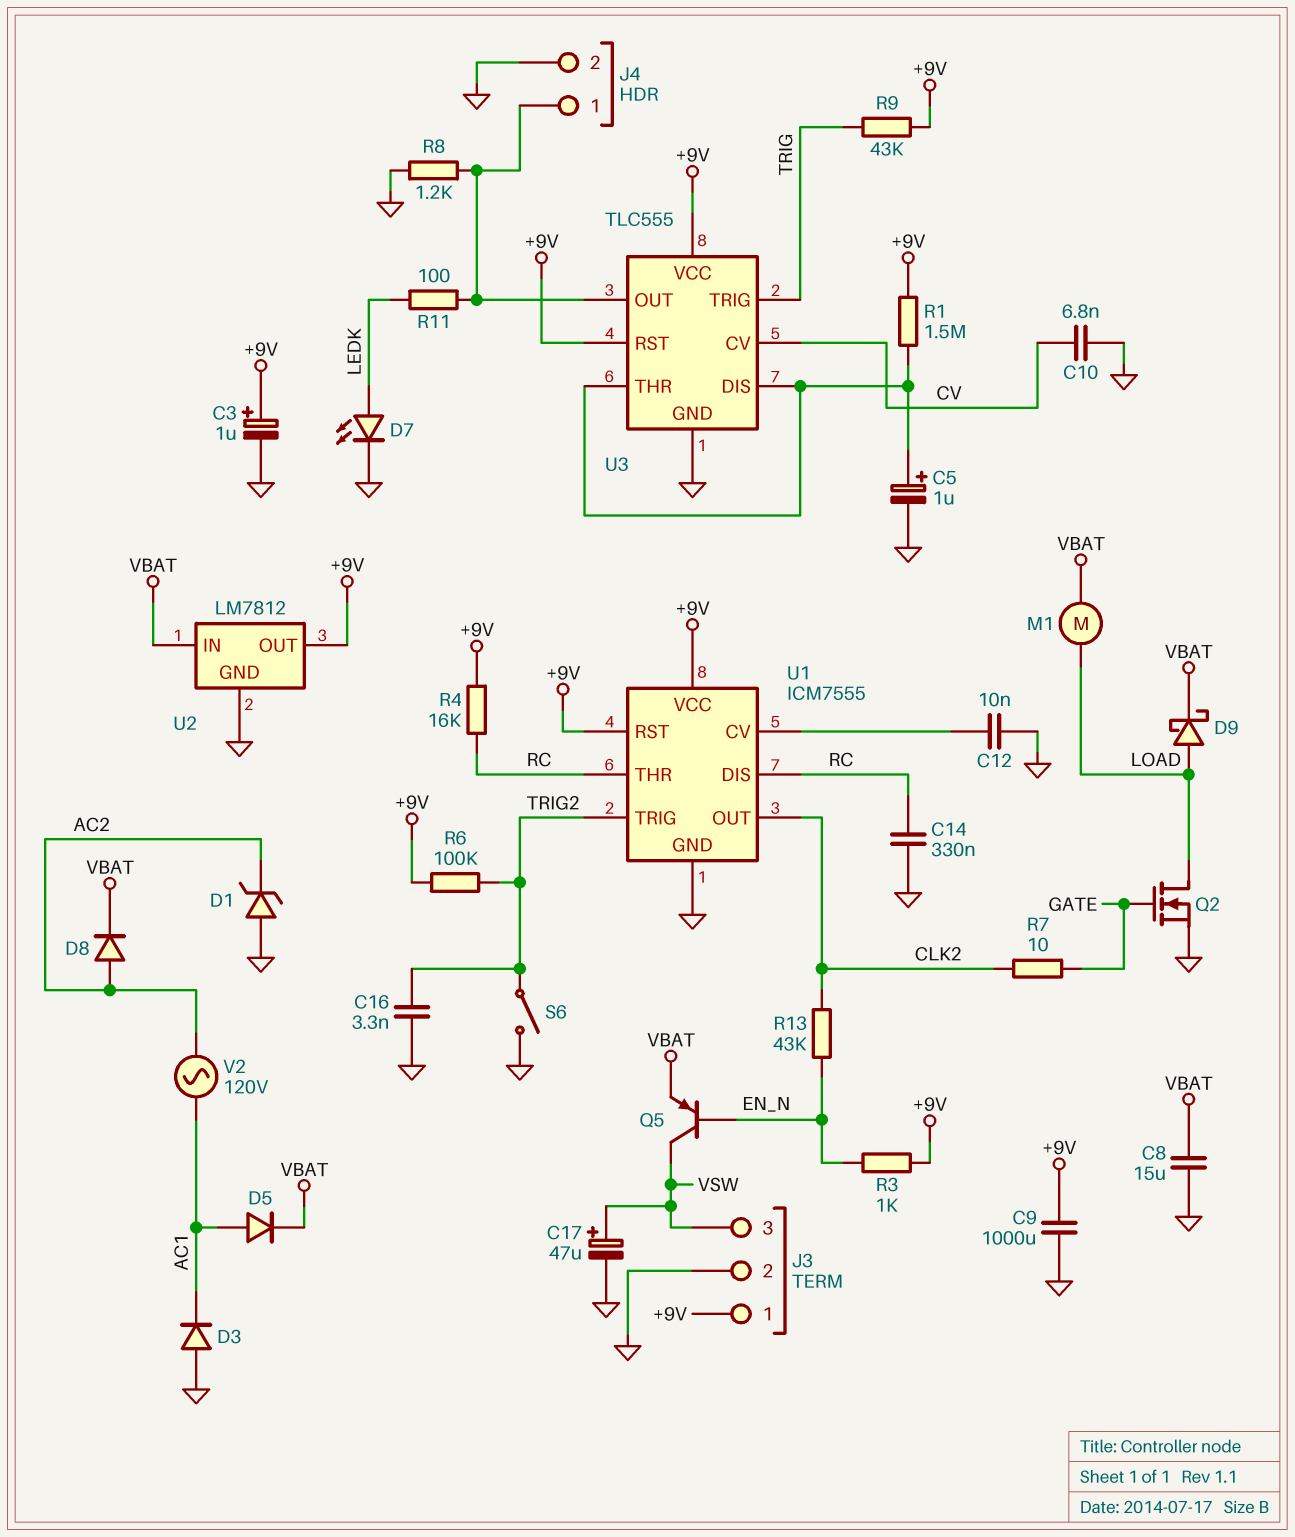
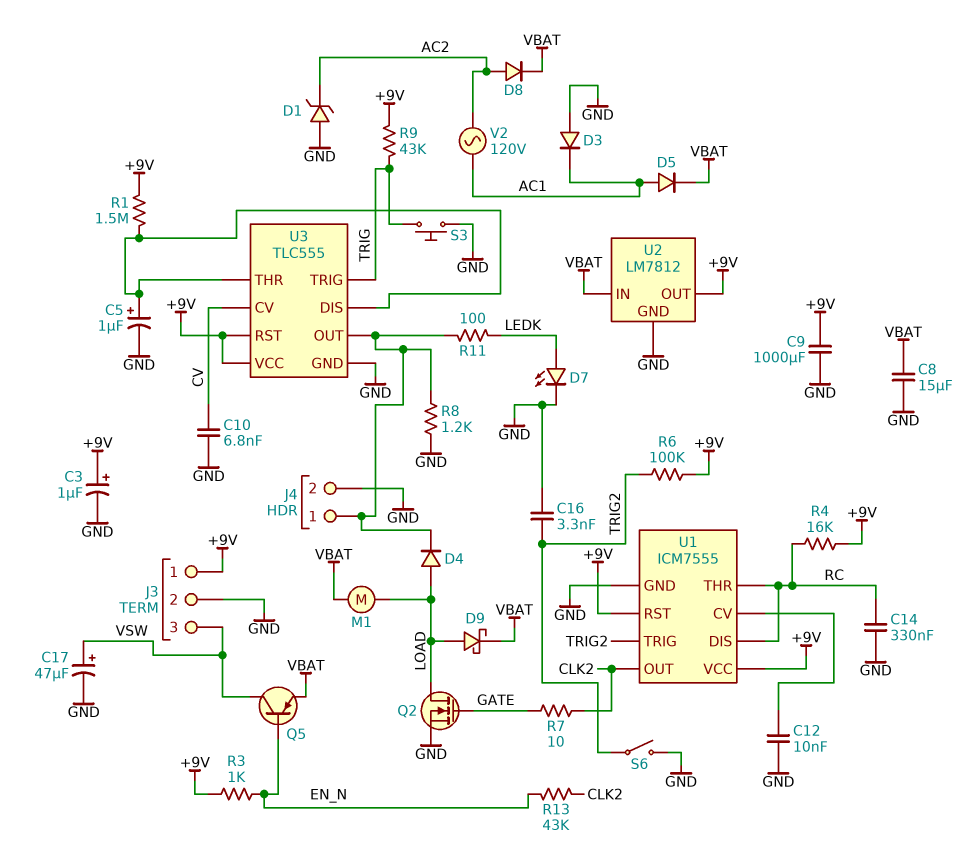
D4: none -> diode (A LOAD, K J4/1)
S3: none -> button (GND, TRIG)

